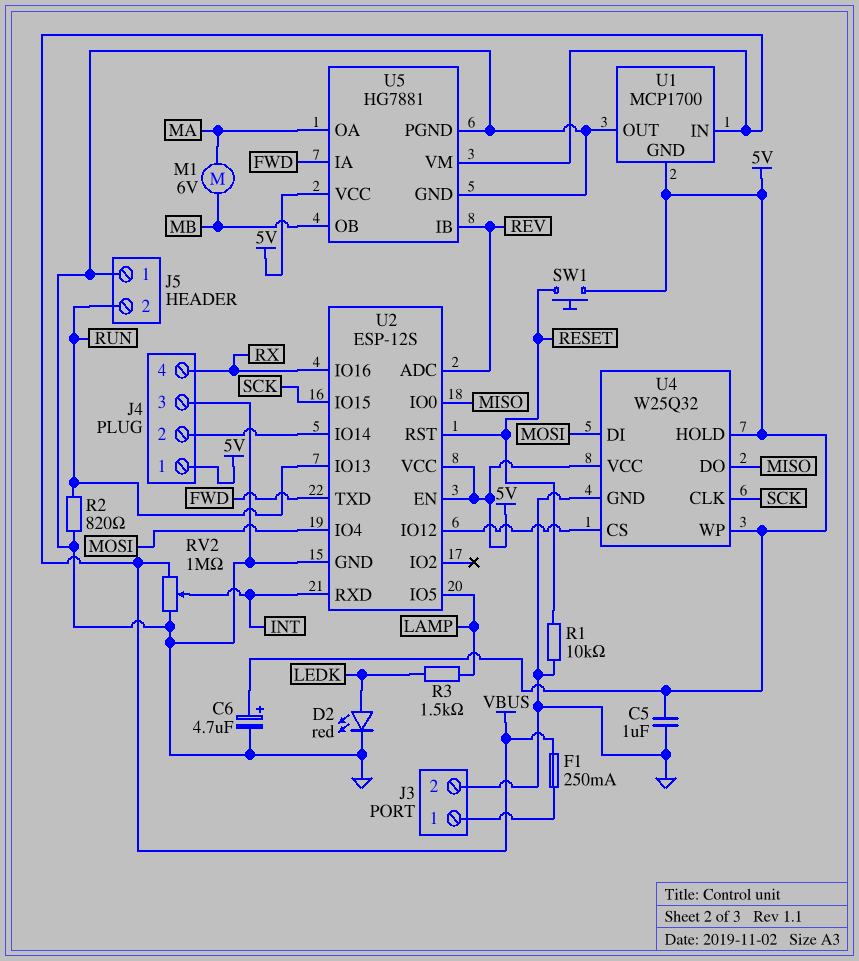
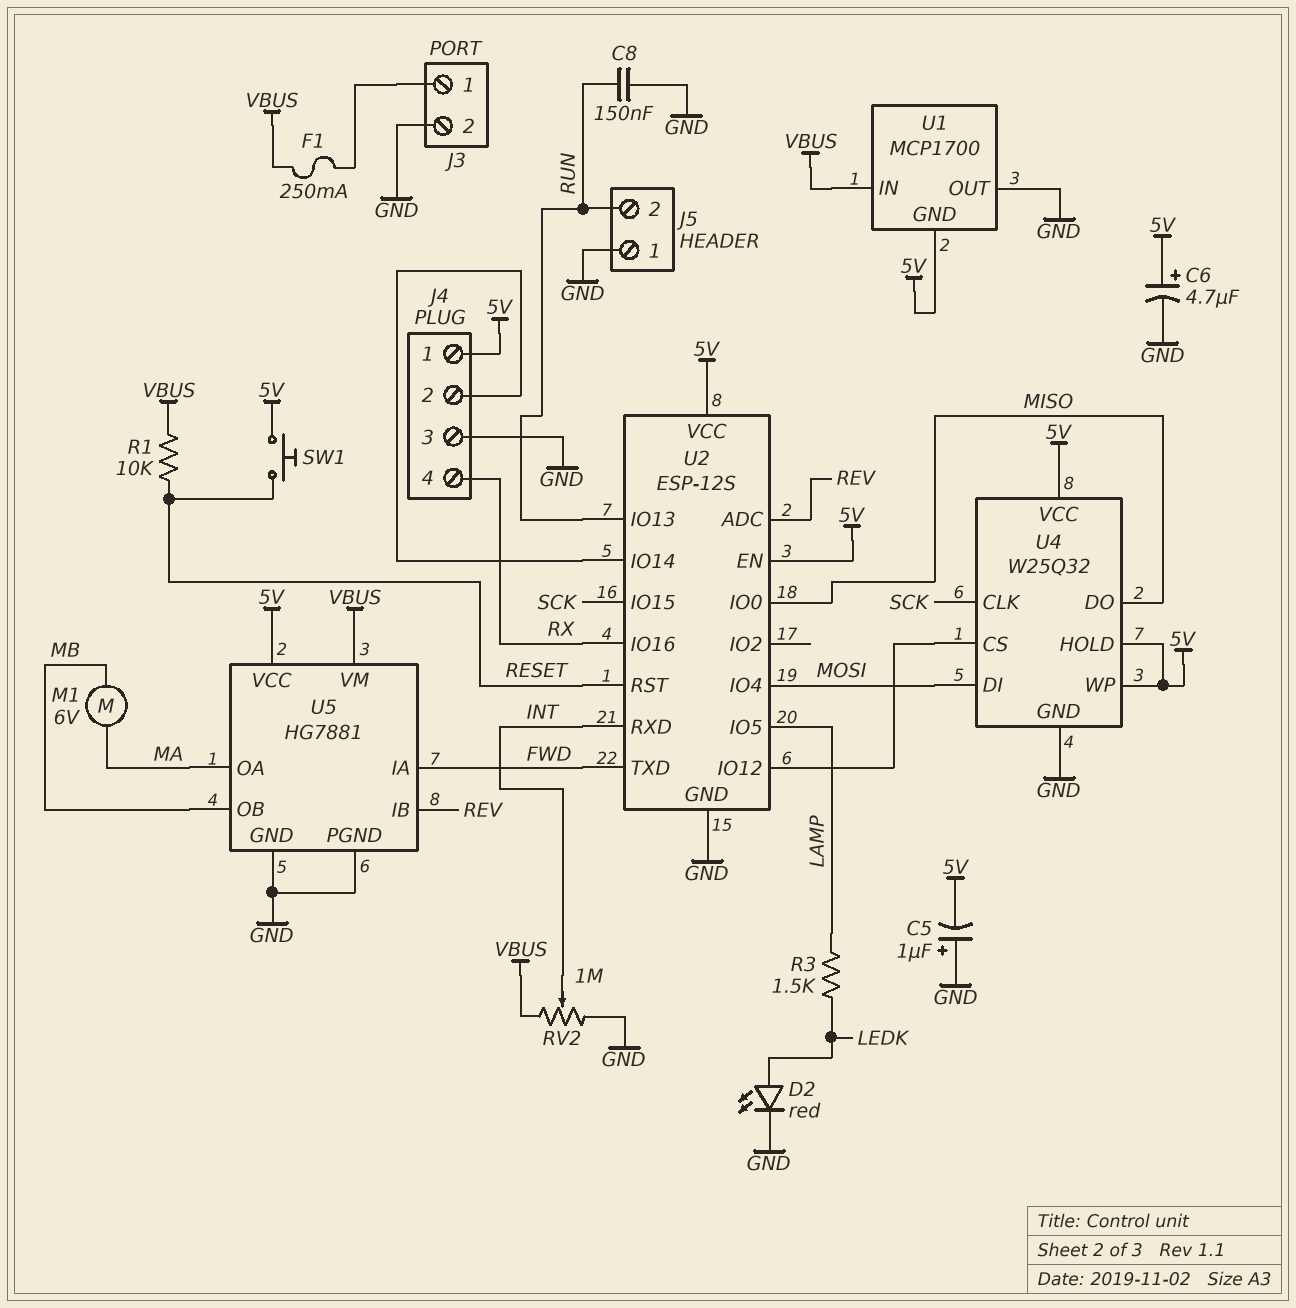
C5: 1uF (5V, GND) -> 1uF (plus GND, minus 5V)
C8: none -> 150nF (GND, RUN)
R1: 10k (GND, RESET) -> 10k (RESET, VBUS)
R2: 820 (GND, RUN) -> none

